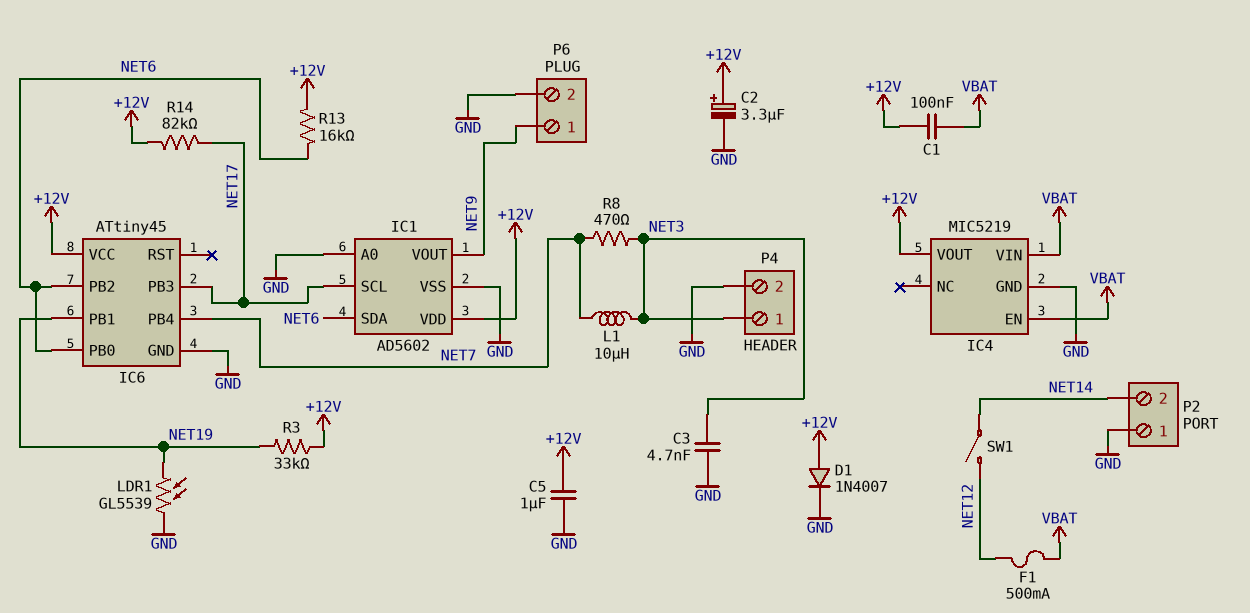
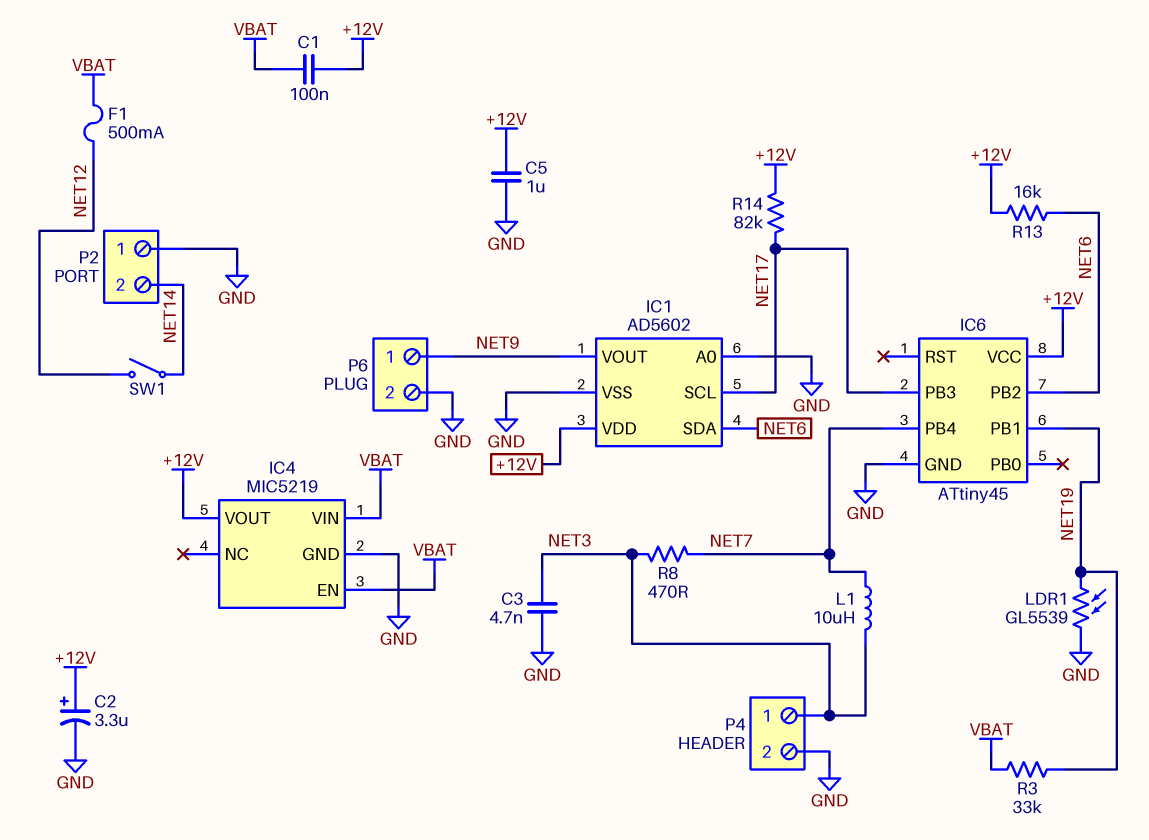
D1: diode 1N4007 (A +12V, K GND) -> none
IC6 pin PB0: NET6 -> none
R3: 33k (+12V, NET19) -> 33k (NET19, VBAT)

